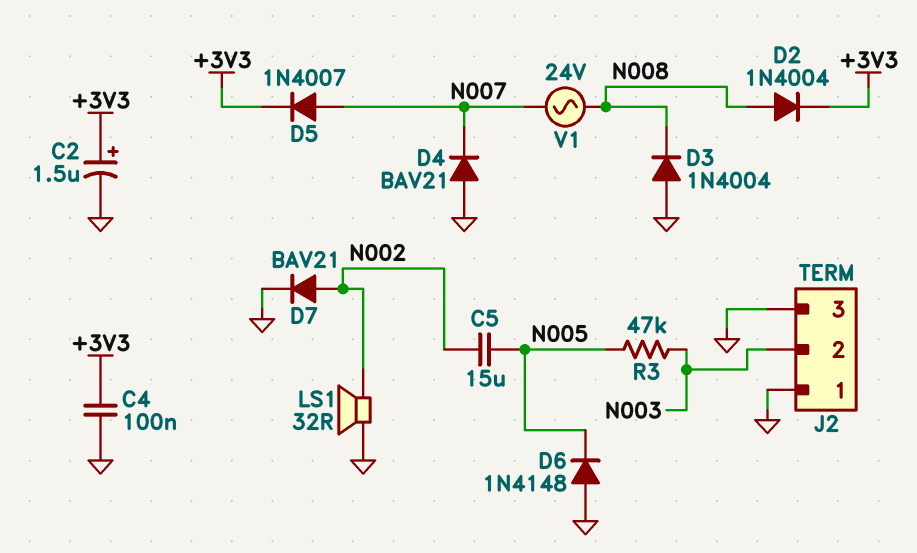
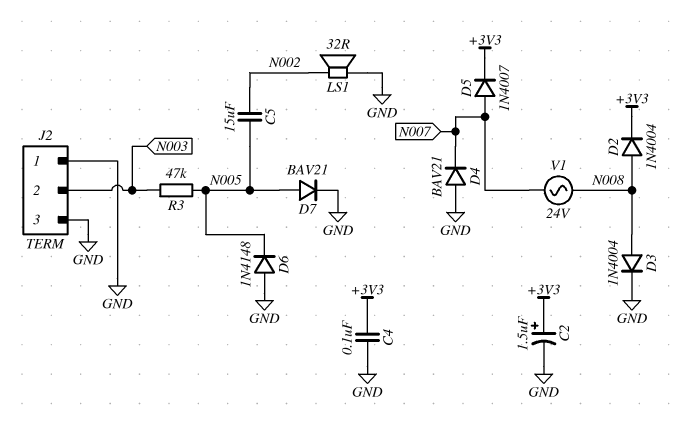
D3: diode 1N4004 (A GND, K N008) -> diode 1N4004 (A N008, K GND)
D7: diode BAV21 (A N002, K GND) -> diode BAV21 (A N005, K GND)

